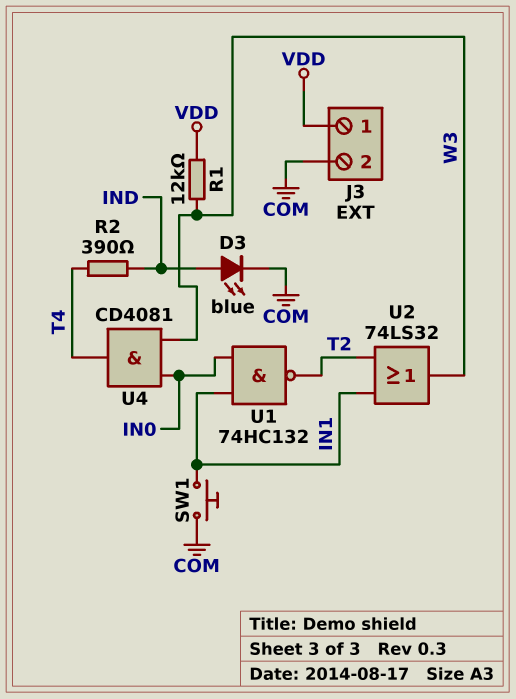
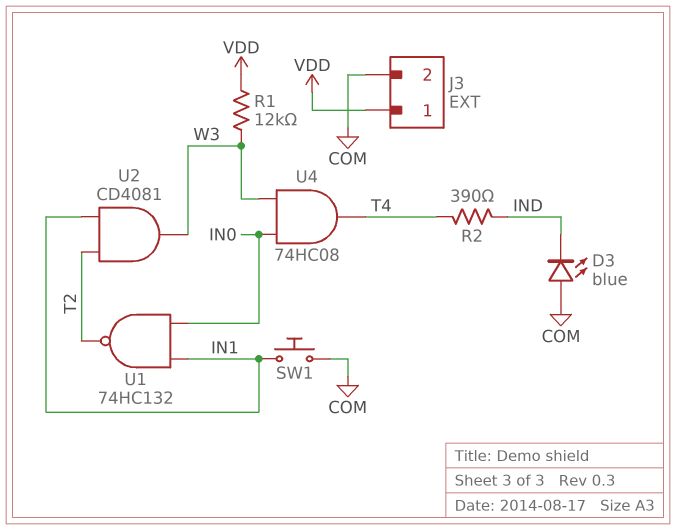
D3: LED blue (A IND, K COM) -> LED blue (A COM, K IND)
U2: OR 74LS32 (in IN1, in T2, out W3) -> AND CD4081 (in IN1, in T2, out W3)
U4: AND CD4081 (in IN0, in W3, out T4) -> AND 74HC08 (in IN0, in W3, out T4)

